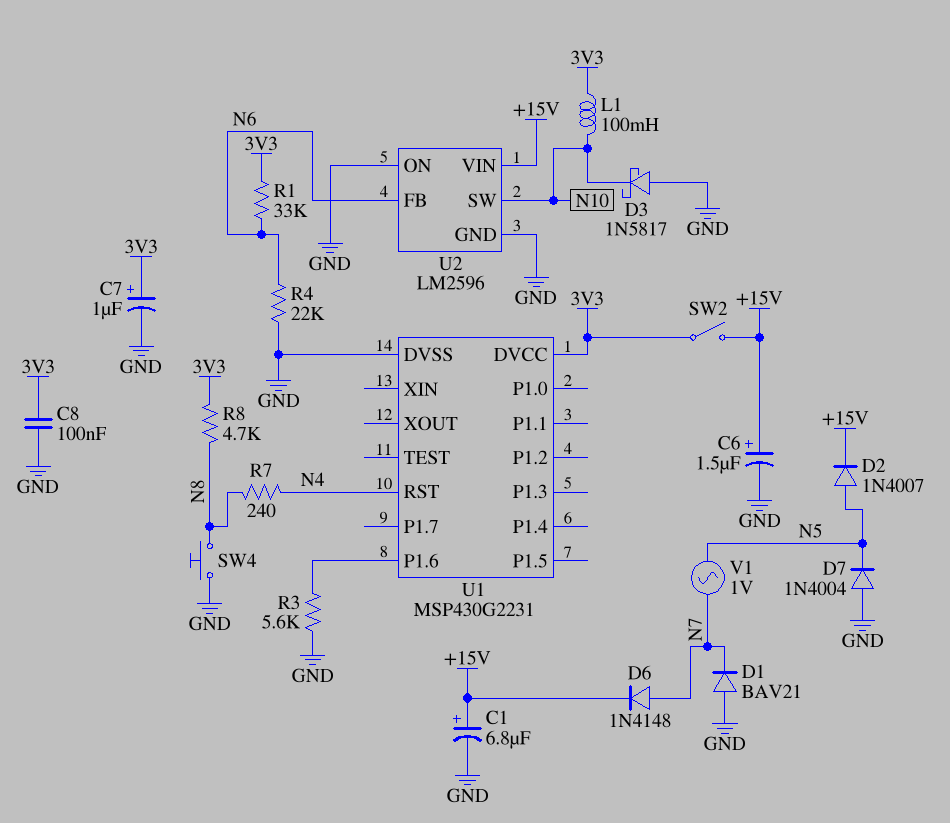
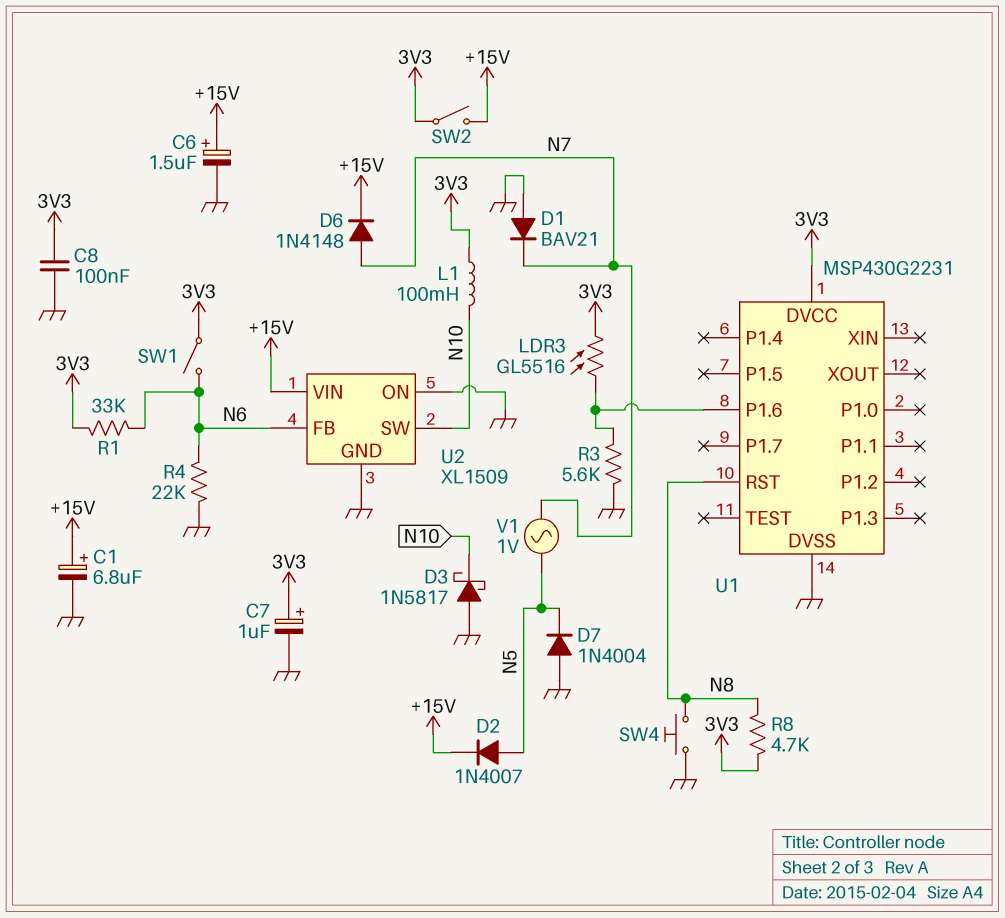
LDR3: none -> GL5516 (3V3, U1/P1.6)
R7: 240 (N4, N8) -> none
SW1: none -> switch (3V3, N6)
U1 pin RST: N4 -> N8
U2: LM2596 -> XL1509

